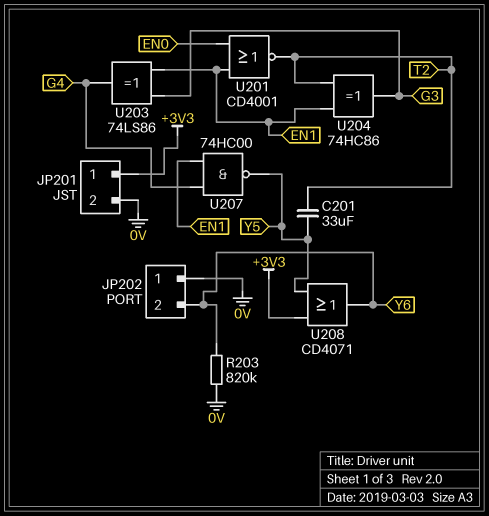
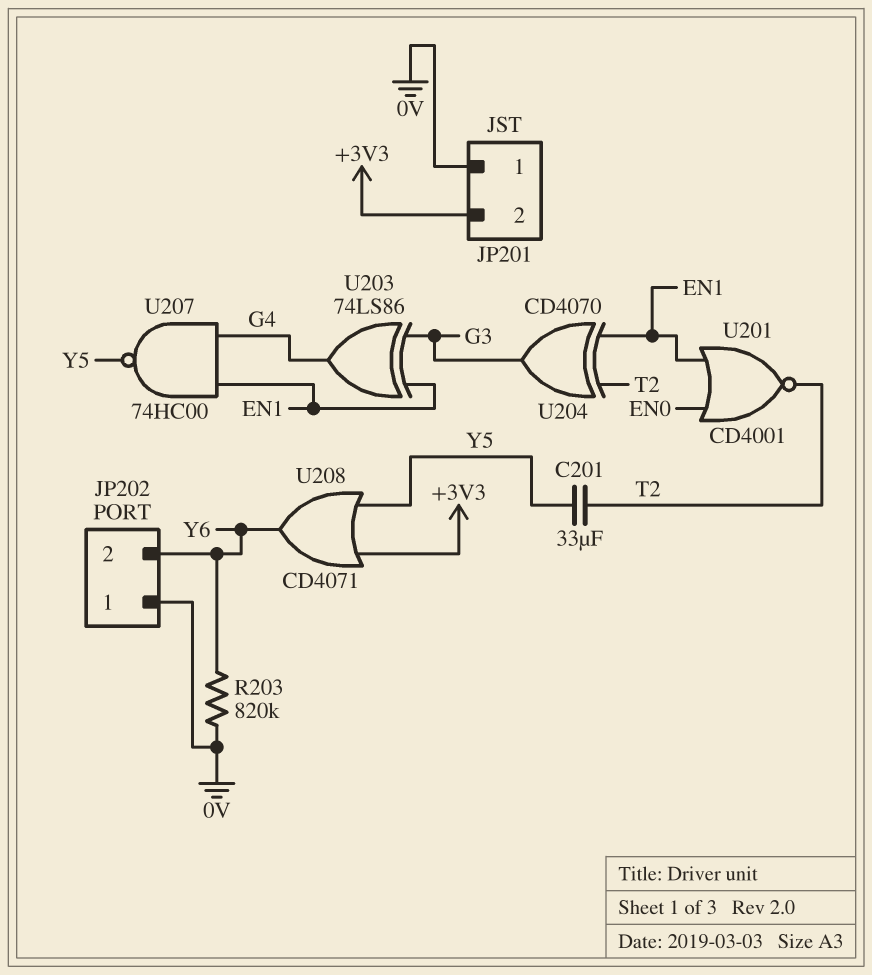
JP201 pin 1: +3V3 -> 0V
JP201 pin 2: 0V -> +3V3
U204: XOR 74HC86 (in EN1, in T2, out G3) -> XOR CD4070 (in EN1, in T2, out G3)

